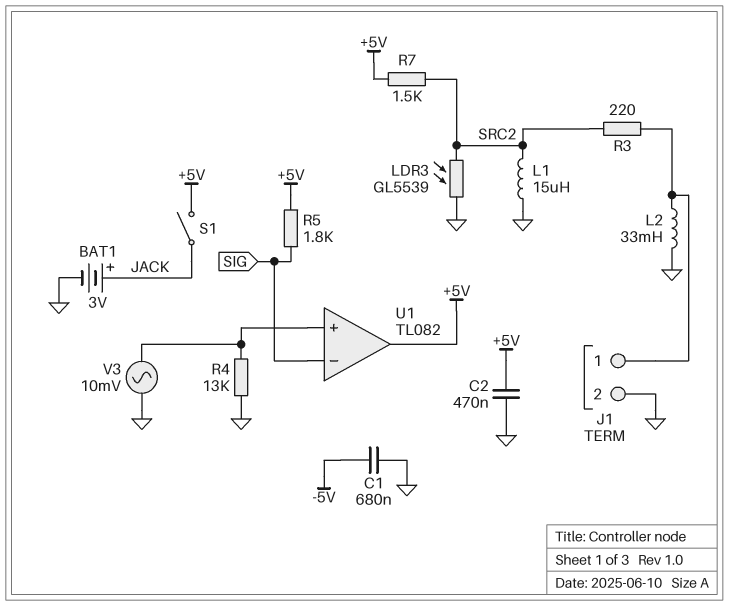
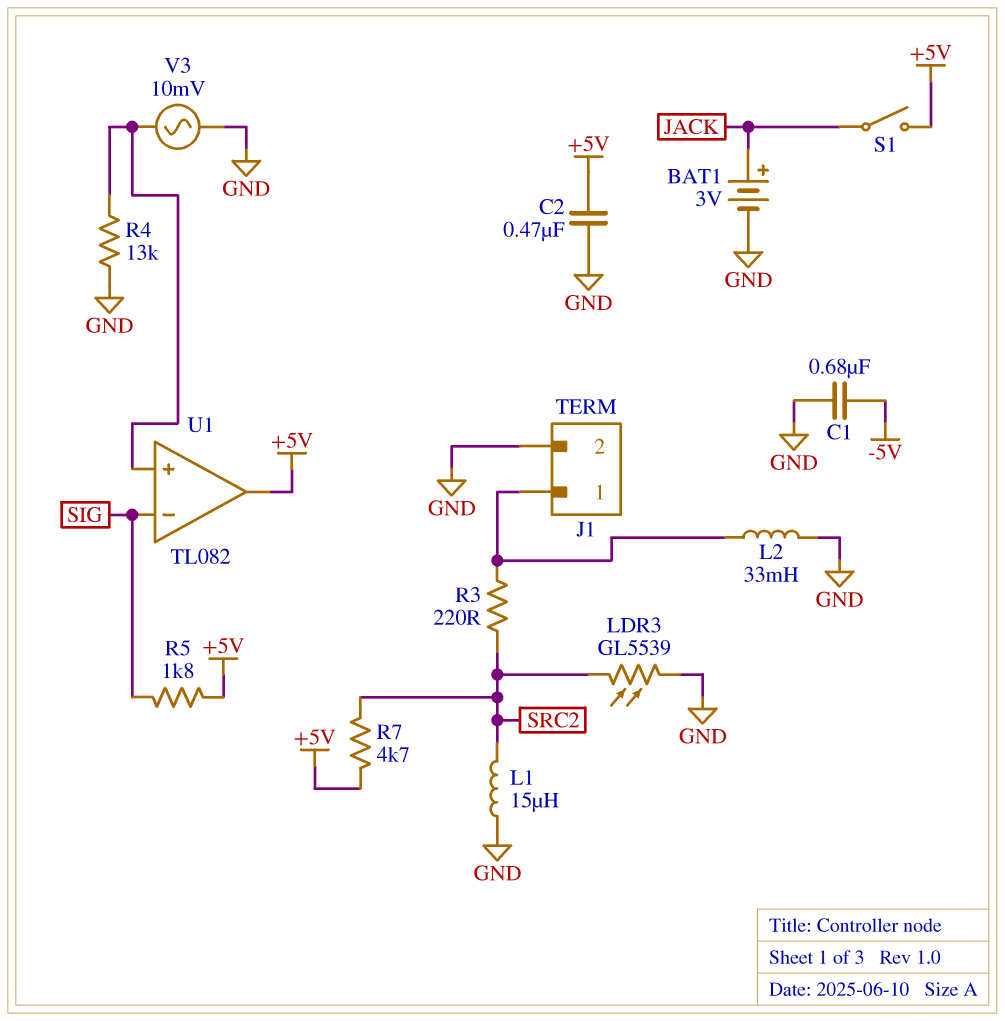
R7: 1.5k (+5V, SRC2) -> 4.7k (+5V, SRC2)

